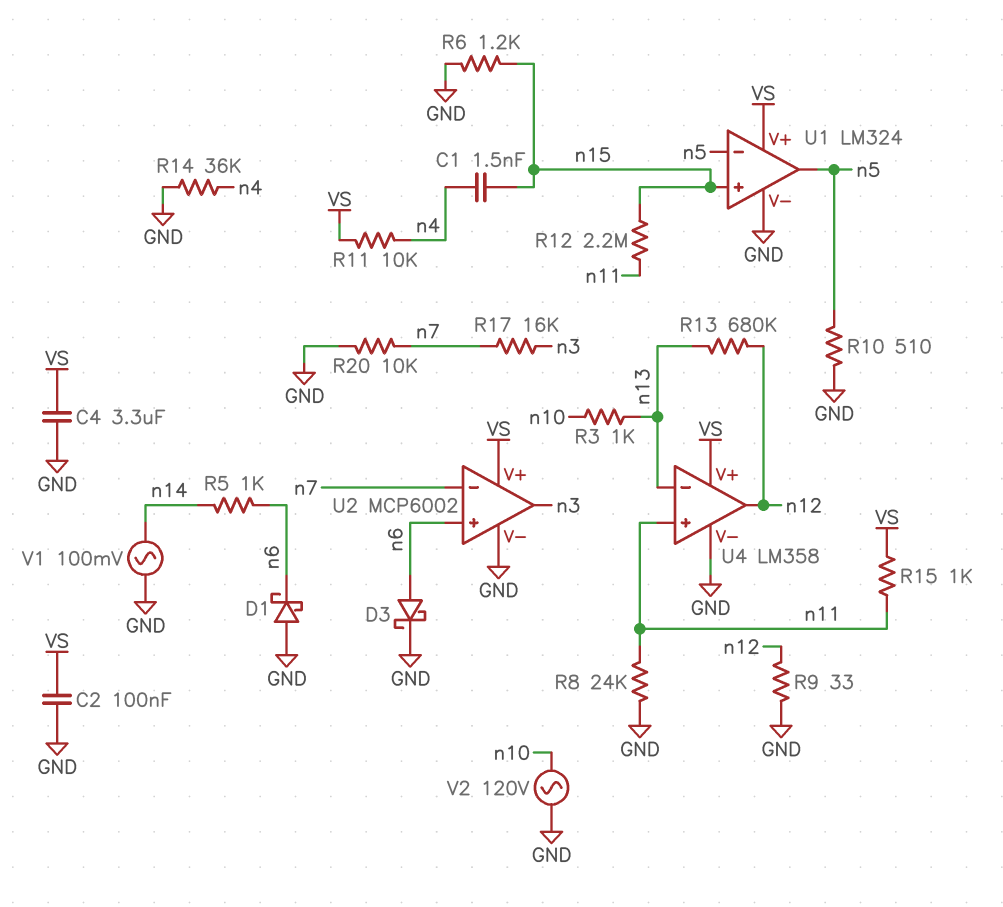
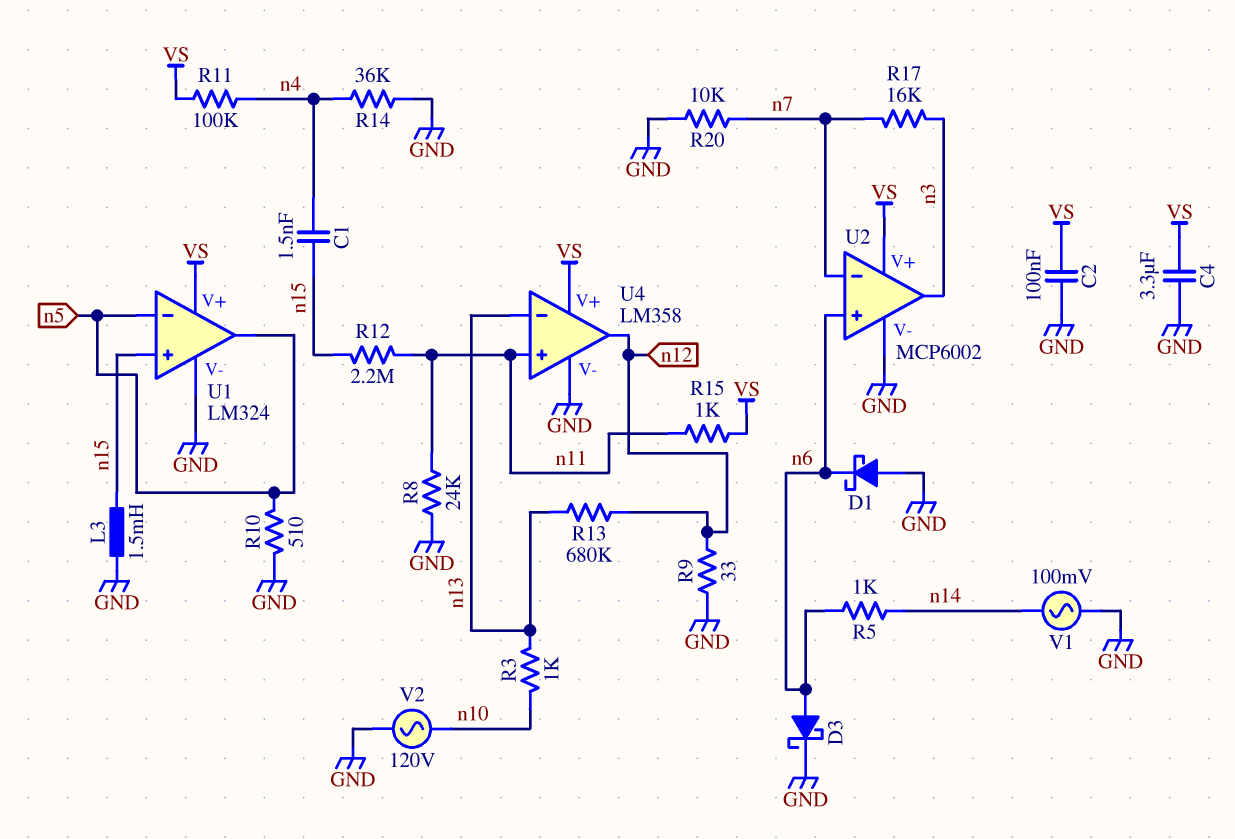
L3: none -> 1.5mH (GND, n15)
R6: 1.2k (GND, n15) -> none
R11: 10k (VS, n4) -> 100k (VS, n4)

